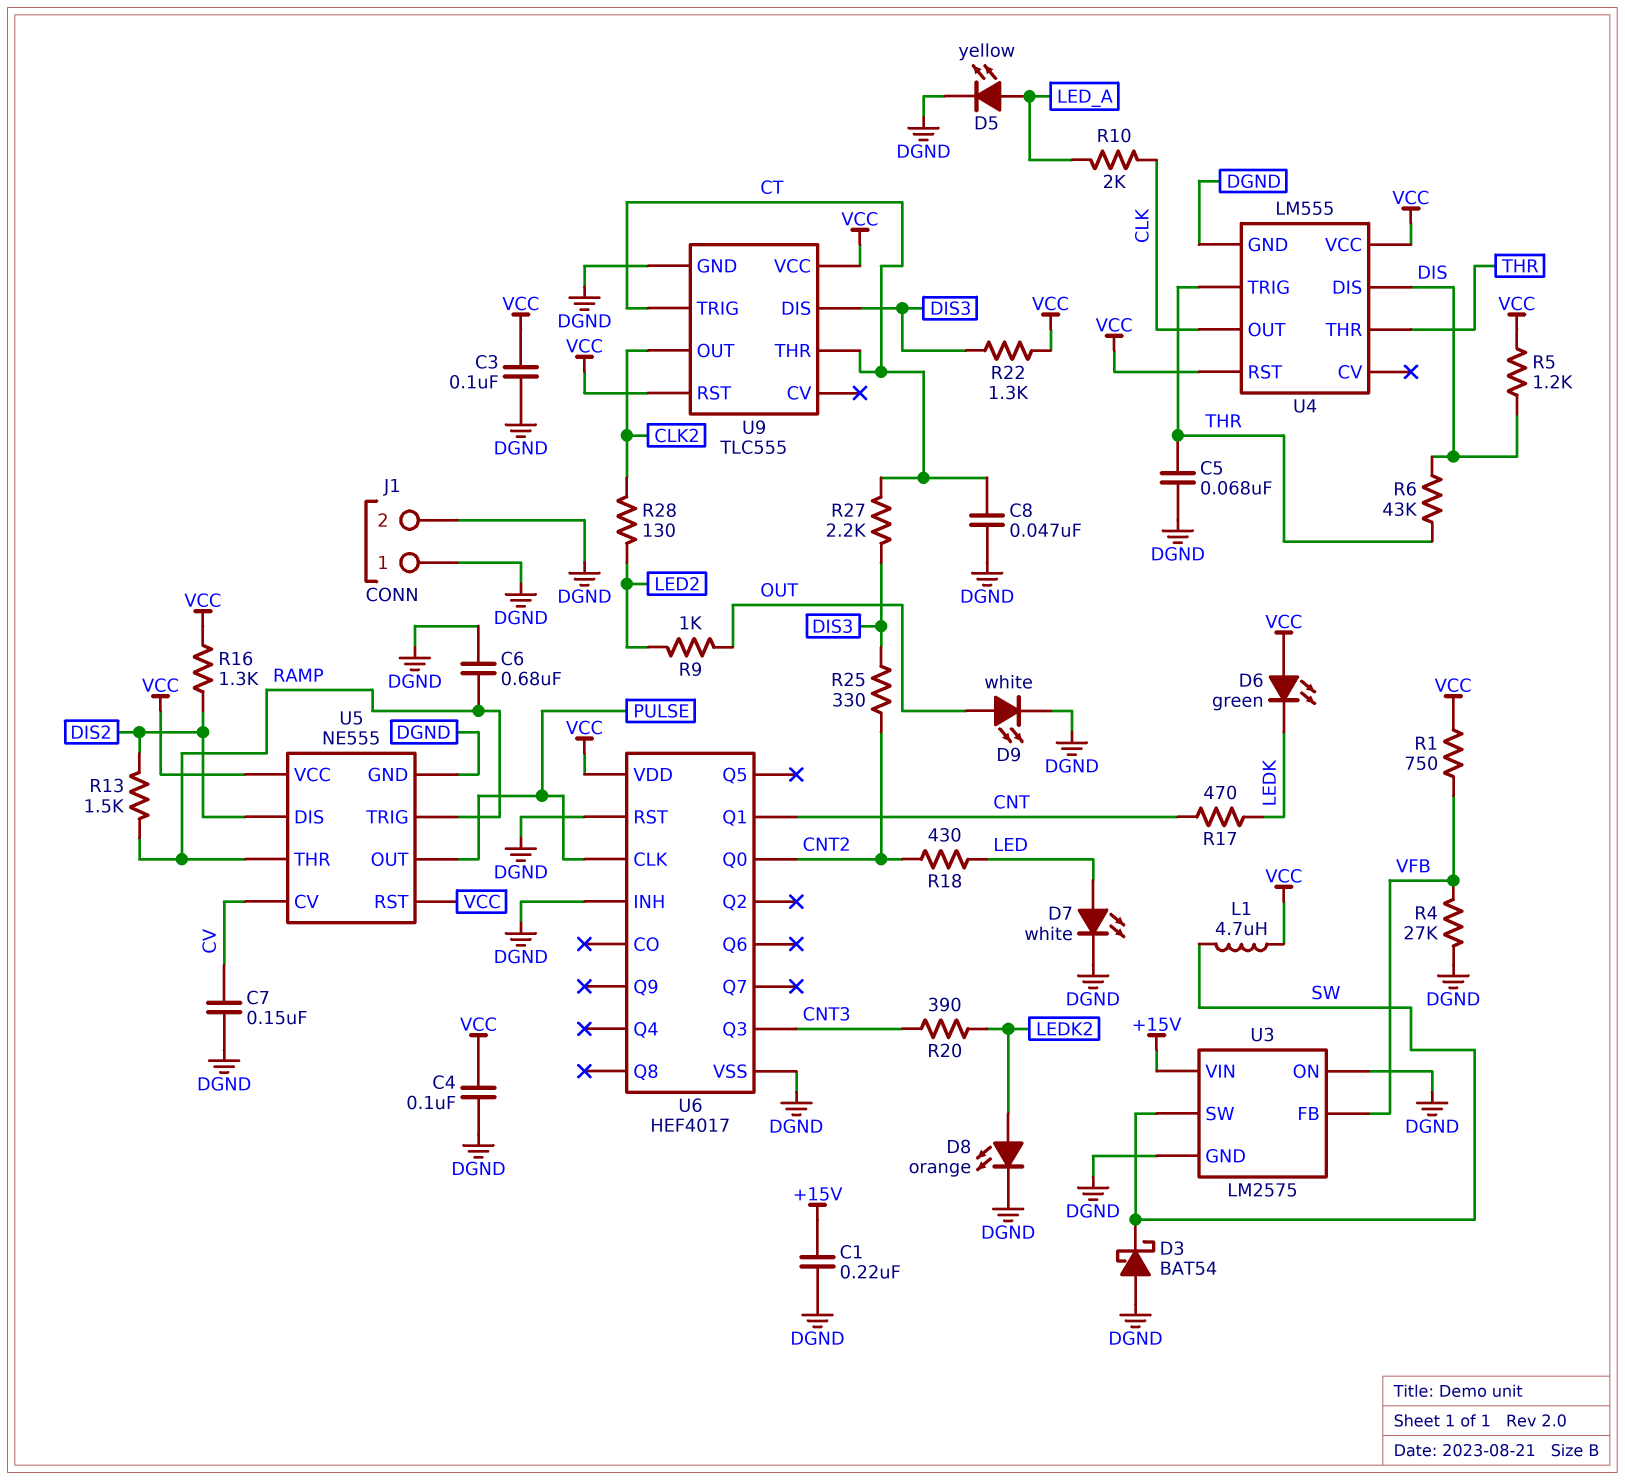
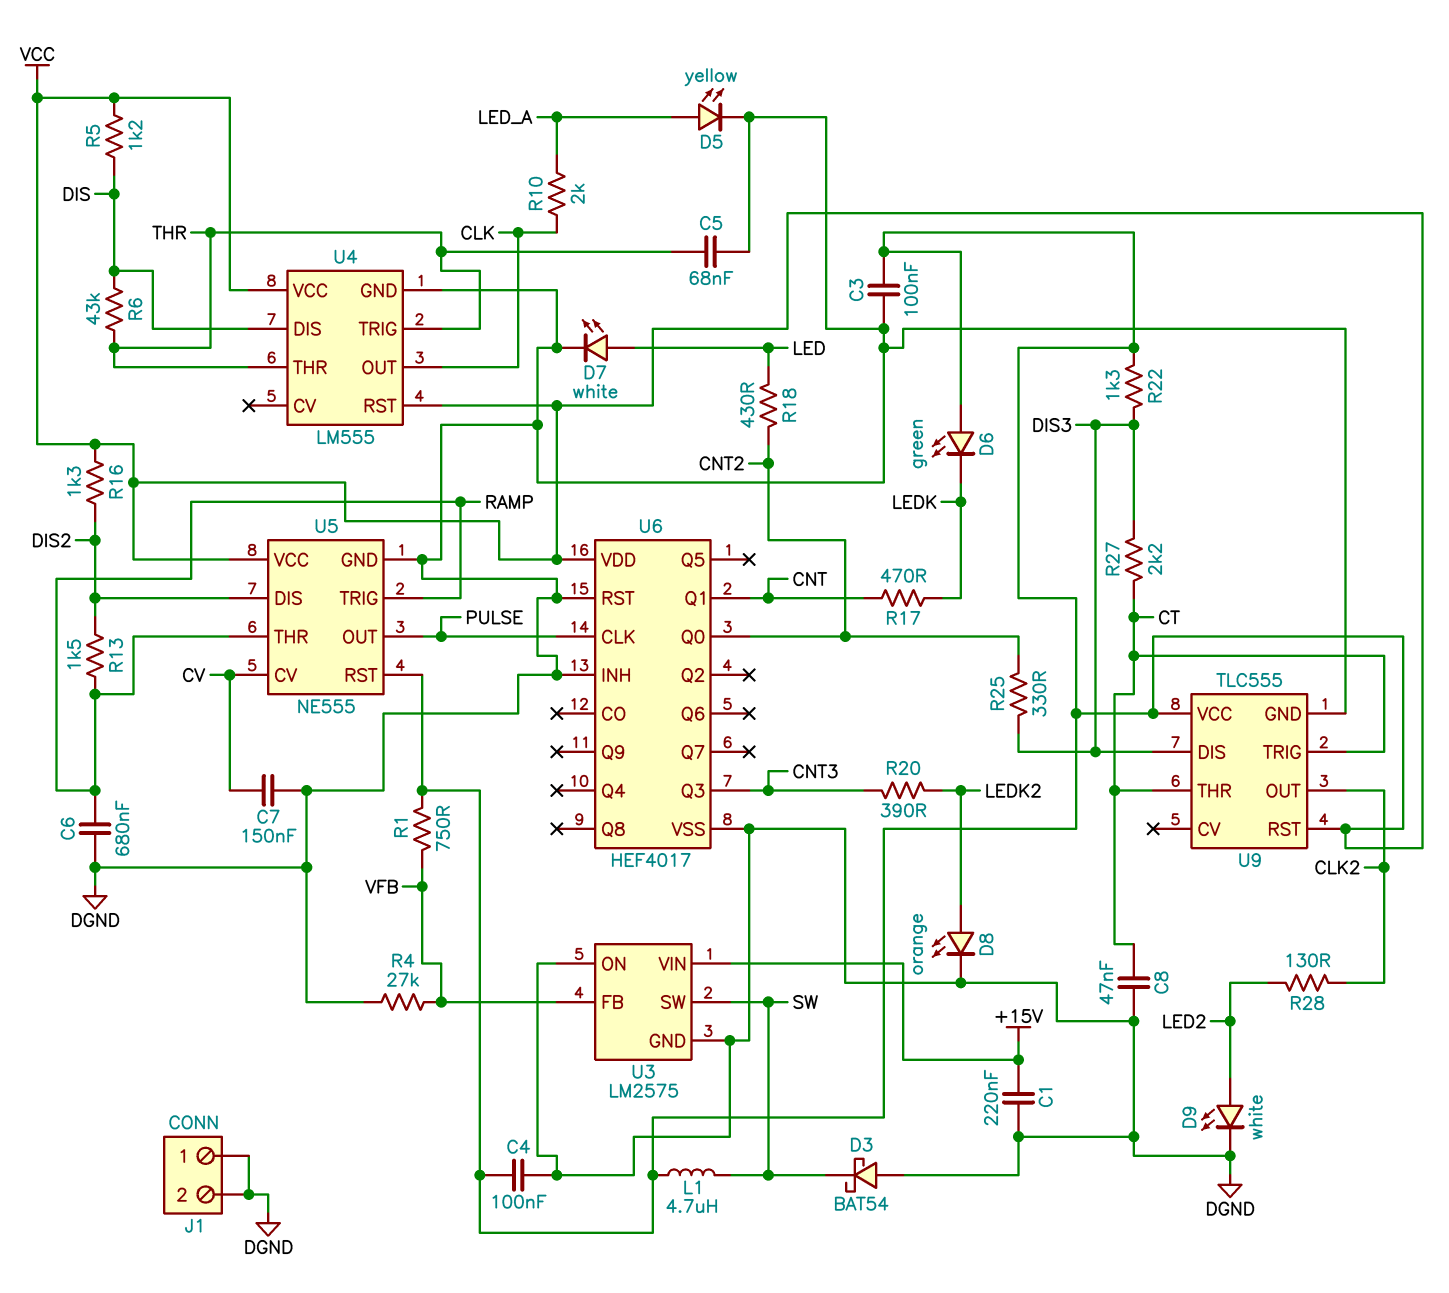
D9: LED white (A OUT, K DGND) -> LED white (A LED2, K DGND)
R9: 1k (LED2, OUT) -> none

